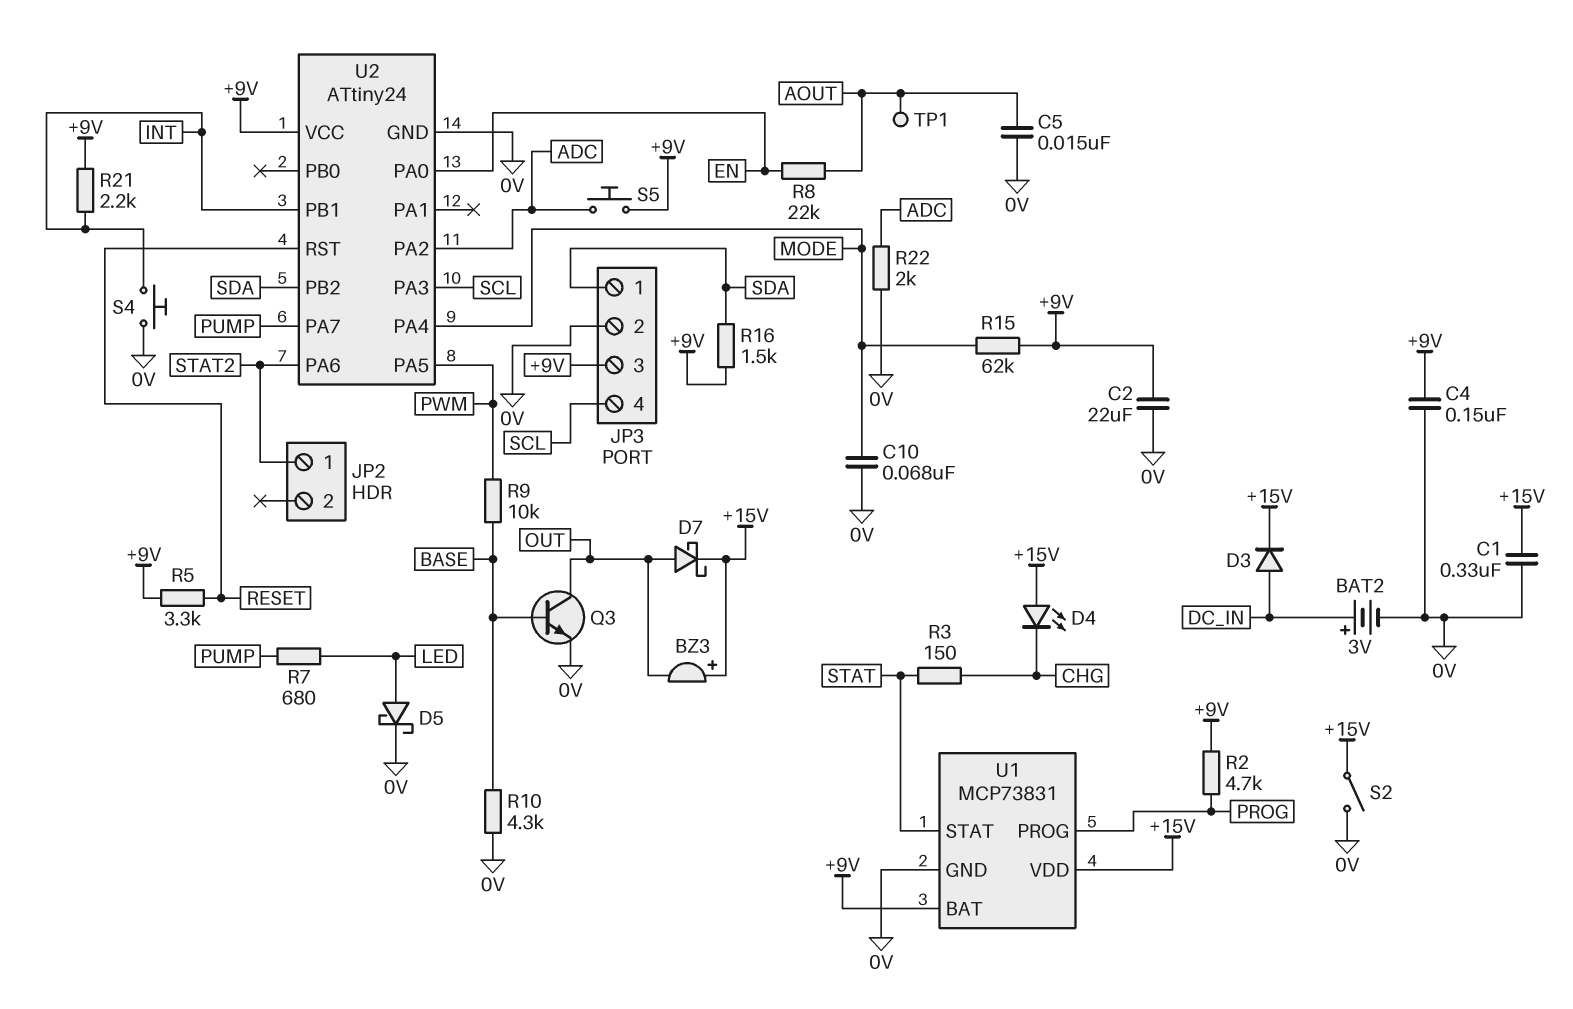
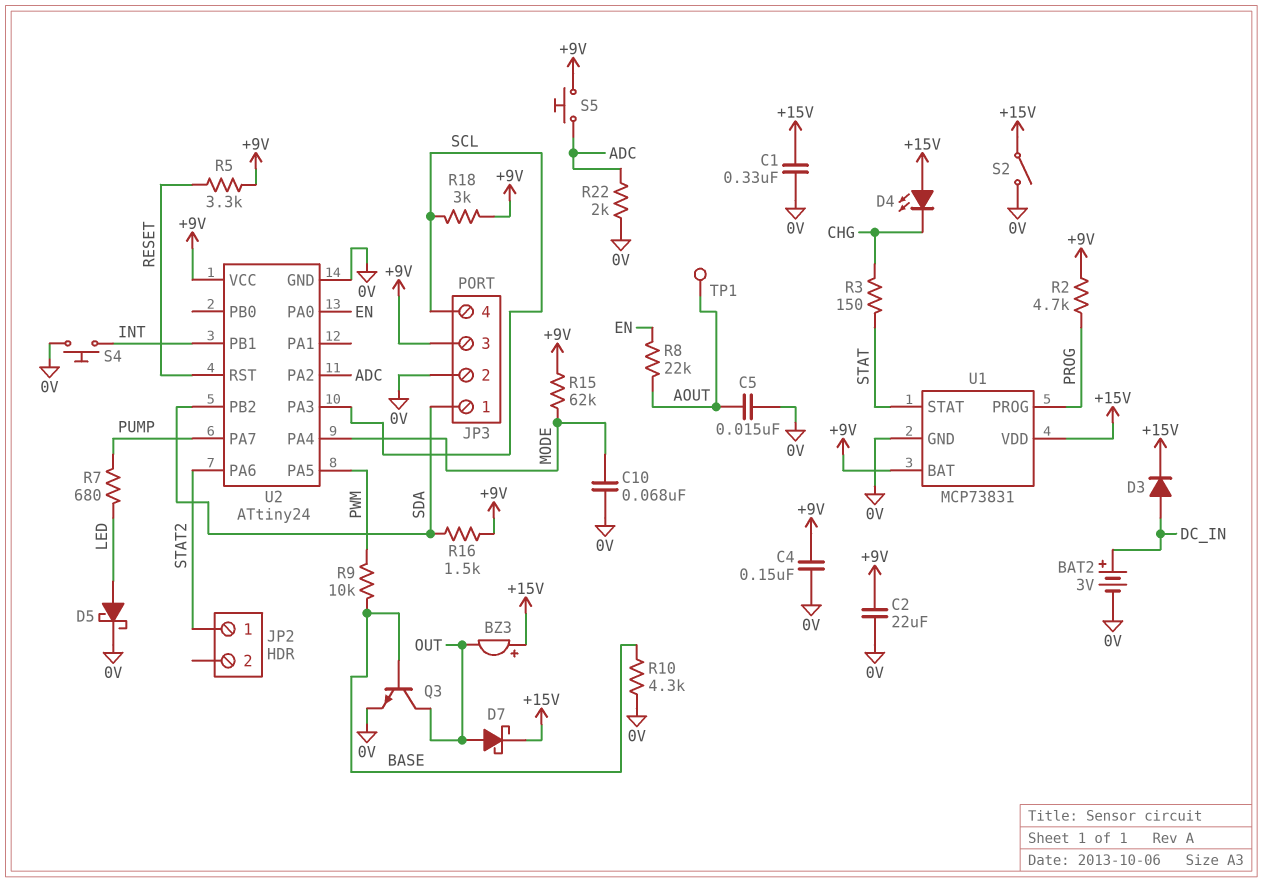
R18: none -> 3k (+9V, SCL)
R21: 2.2k (+9V, INT) -> none

